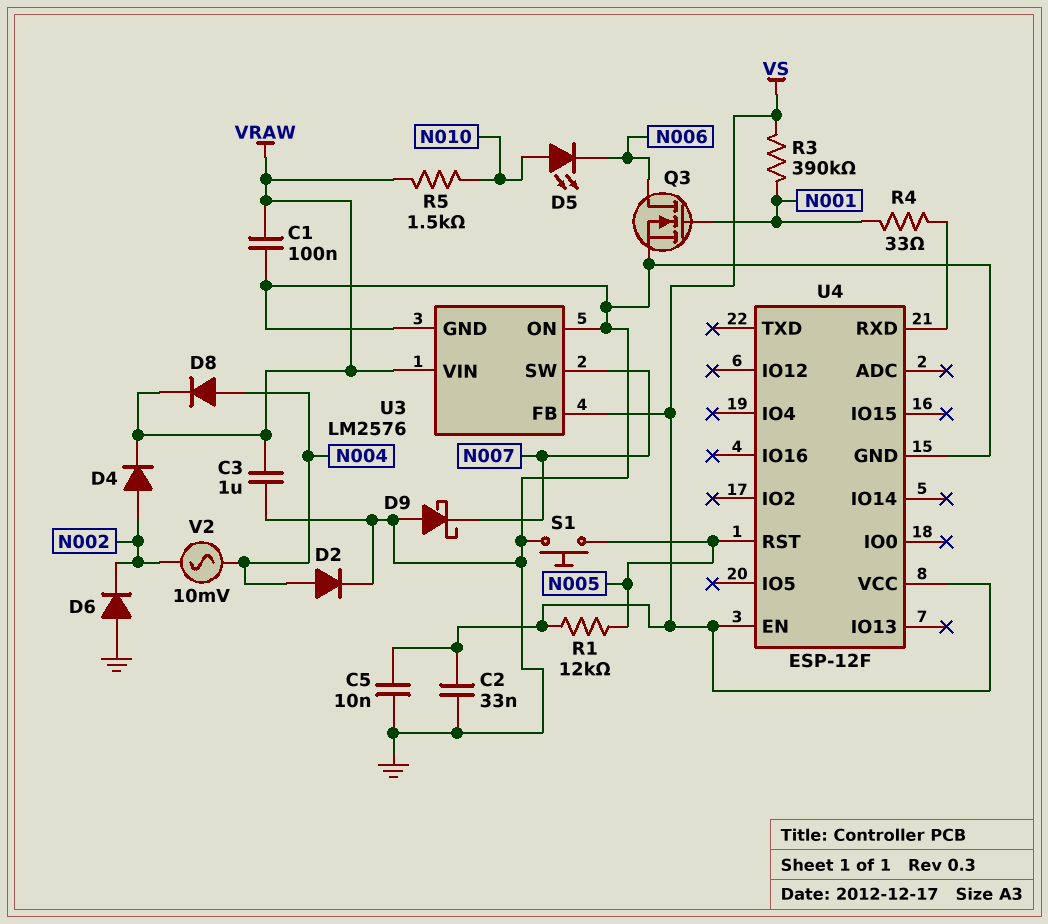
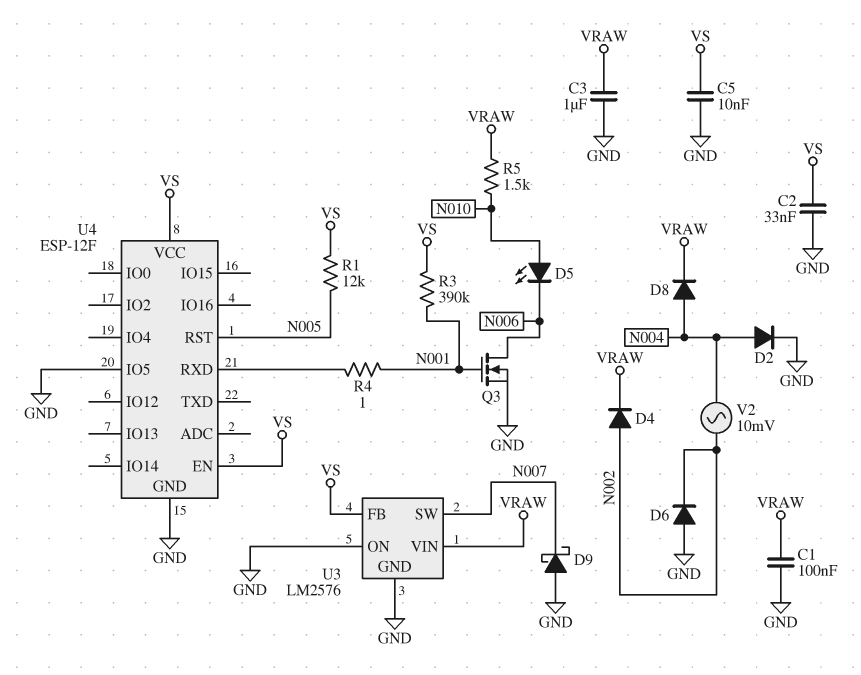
R4: 33 (N001, U4/RXD) -> 1 (N001, U4/RXD)
S1: button (GND, N005) -> none
U4 pin IO5: none -> GND

